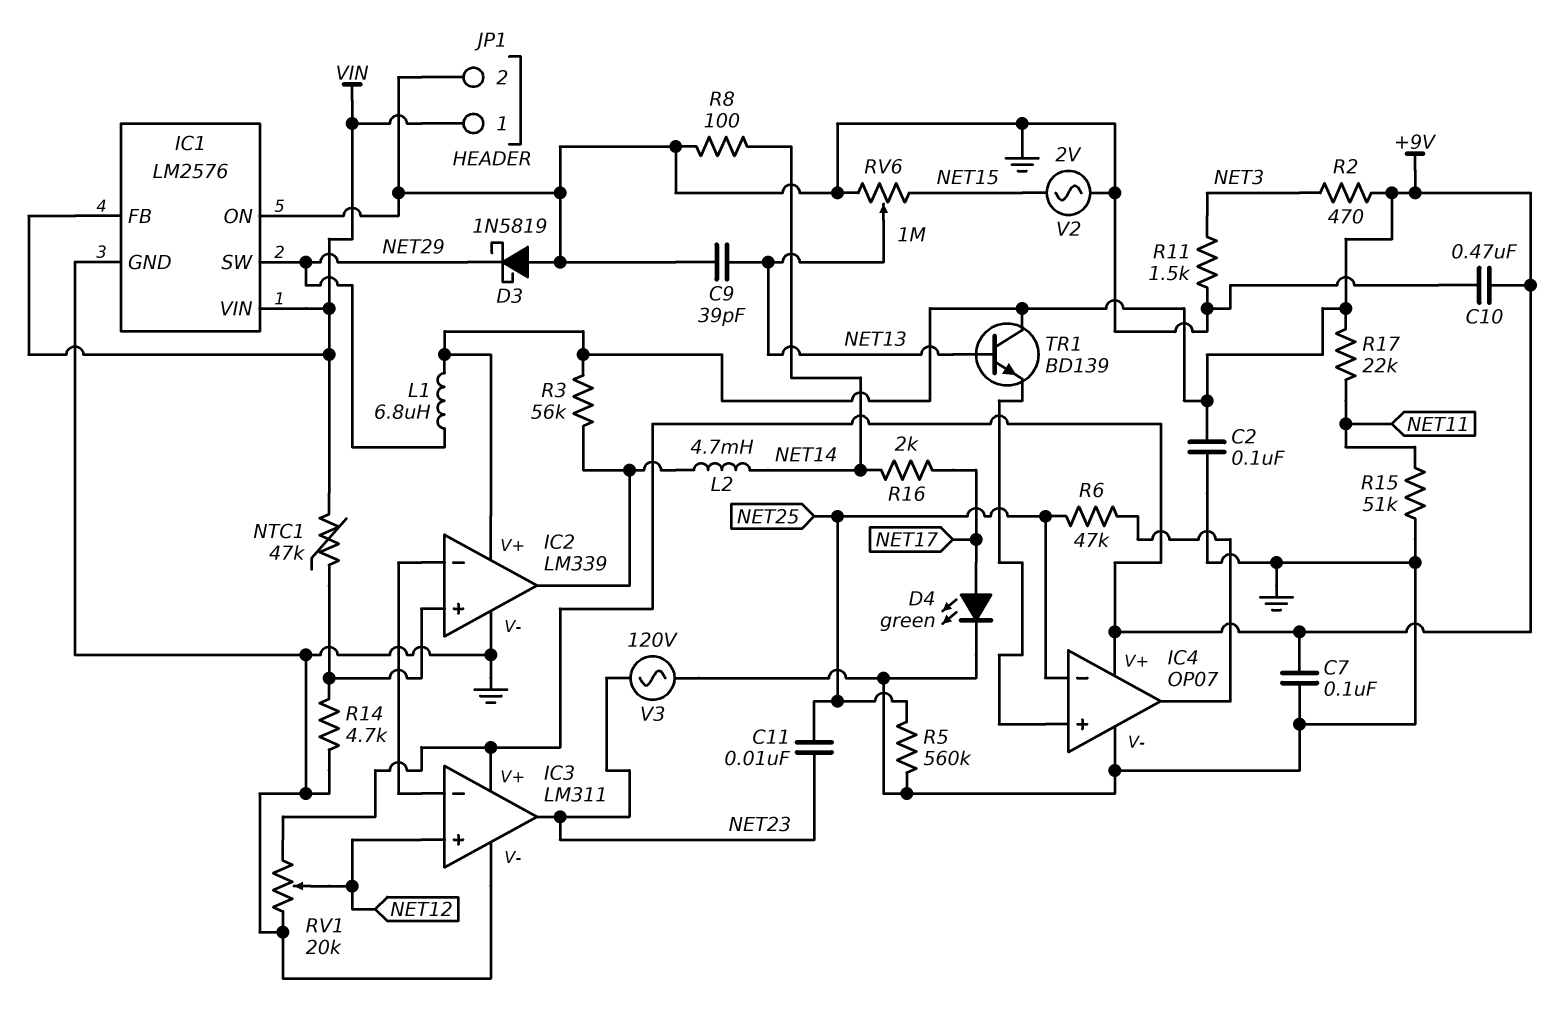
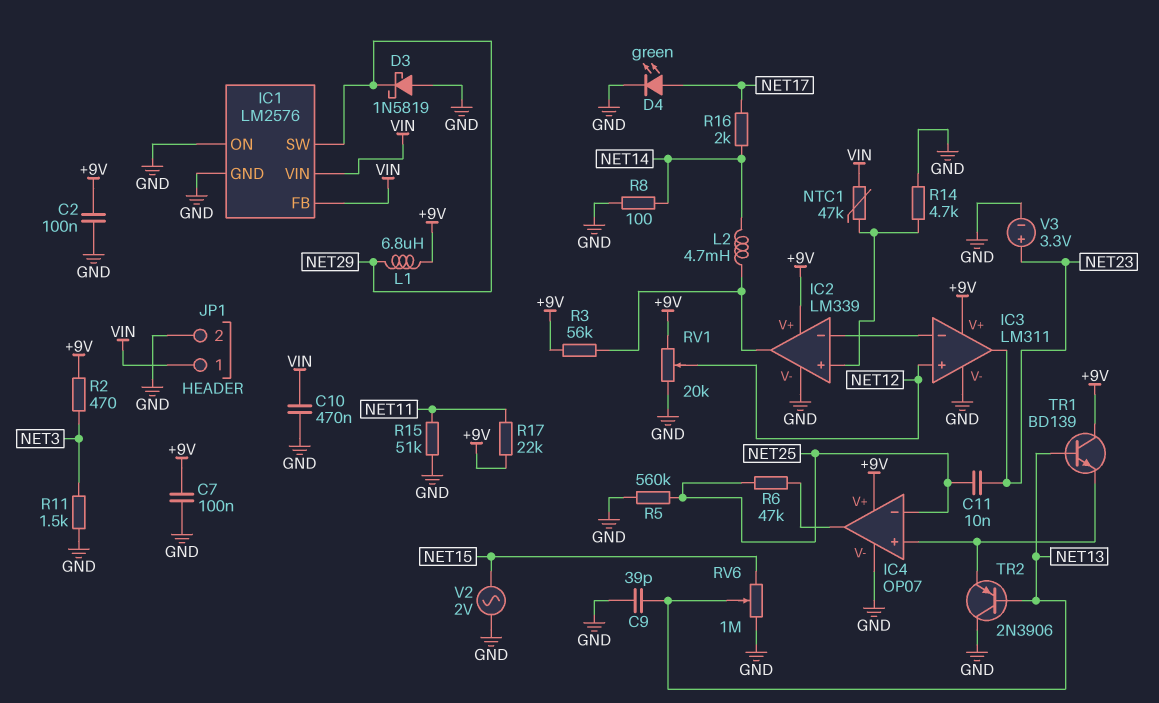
C10: 470nF (+9V, GND) -> 470nF (GND, VIN)
TR2: none -> PNP 2N3906 (B NET13, C GND, E IC4/in+)
V3: AC 120V (GND, NET23) -> 3.3V (plus NET23, minus GND)

